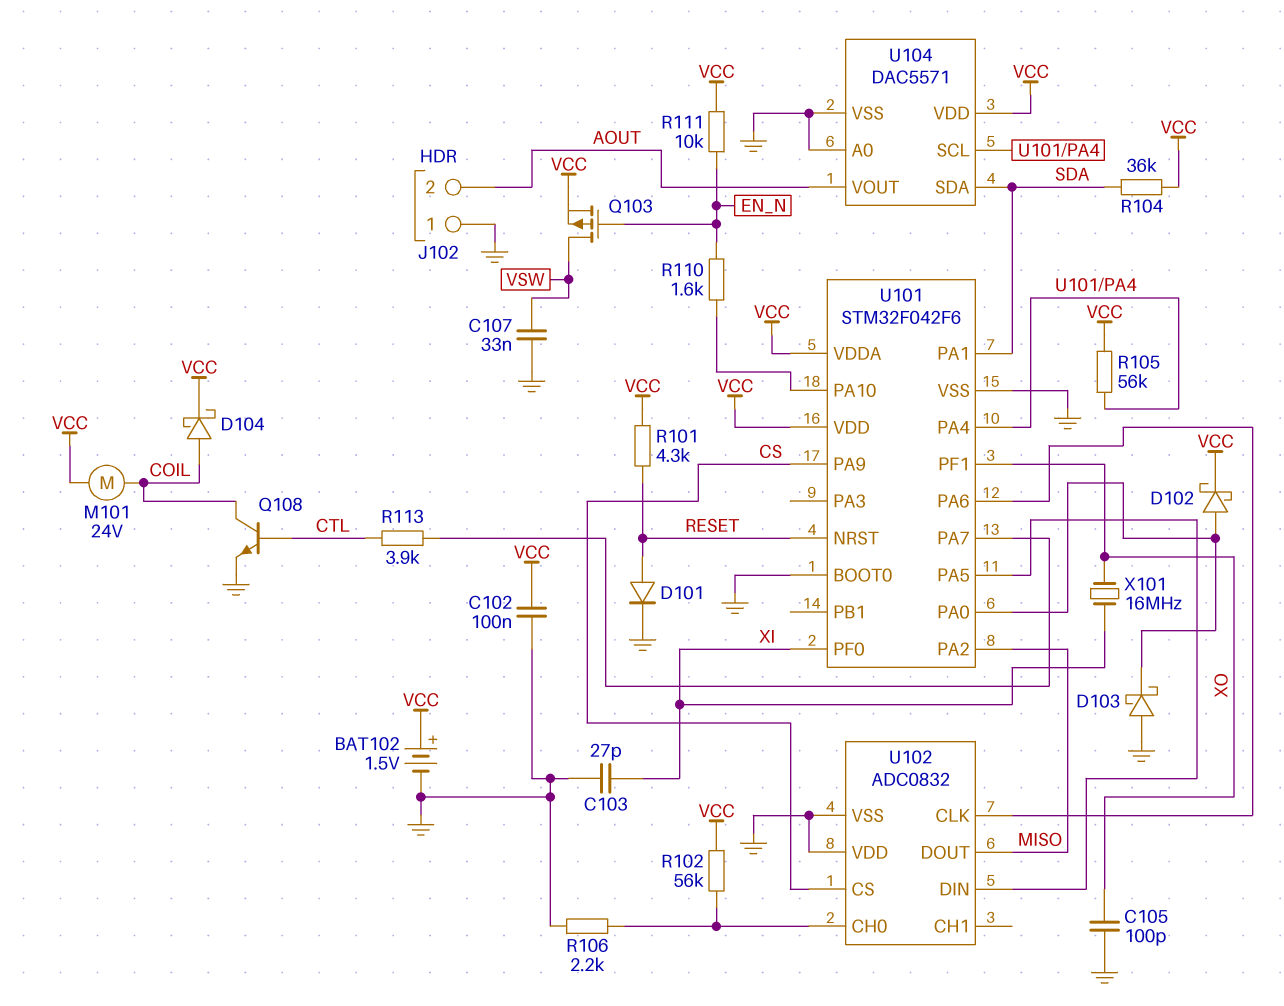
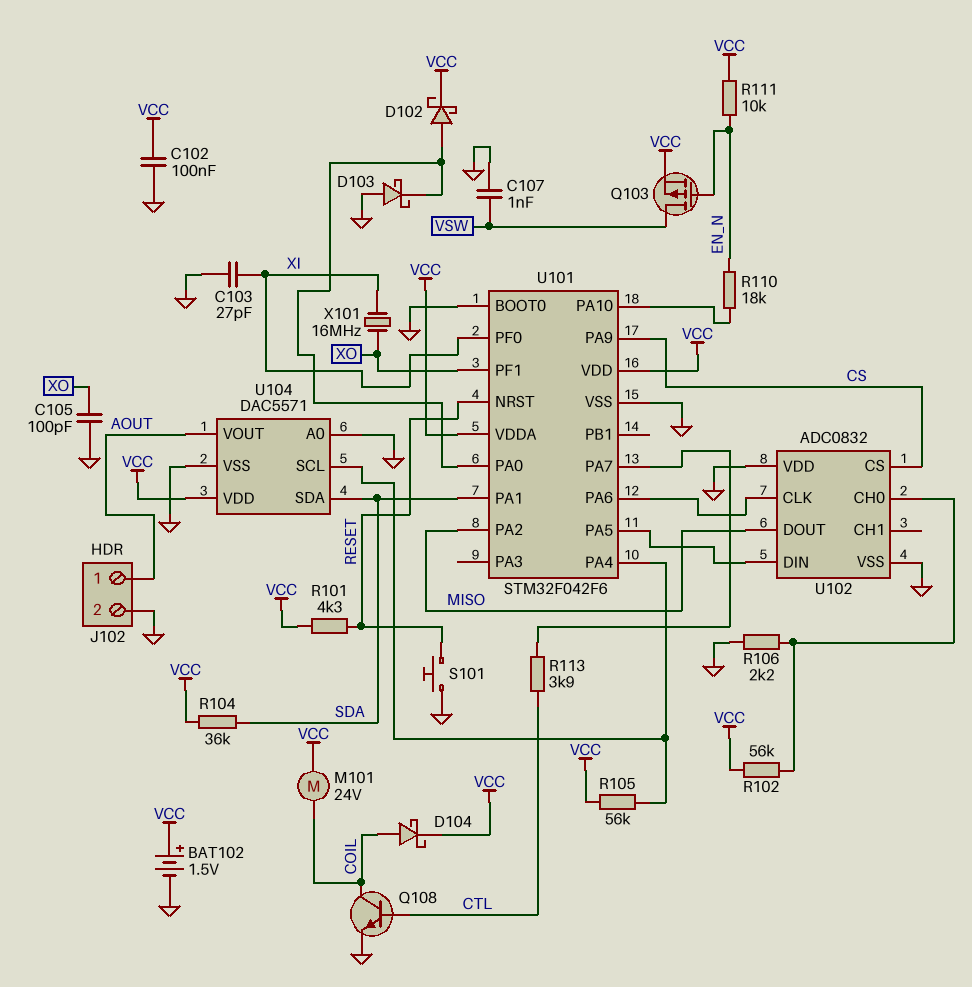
C107: 33nF (GND, VSW) -> 1nF (GND, VSW)
D101: diode (A RESET, K GND) -> none
J102 pin 1: GND -> AOUT
J102 pin 2: AOUT -> GND
R110: 1.6k (EN_N, U101/PA10) -> 18k (EN_N, U101/PA10)
S101: none -> button (GND, RESET)

